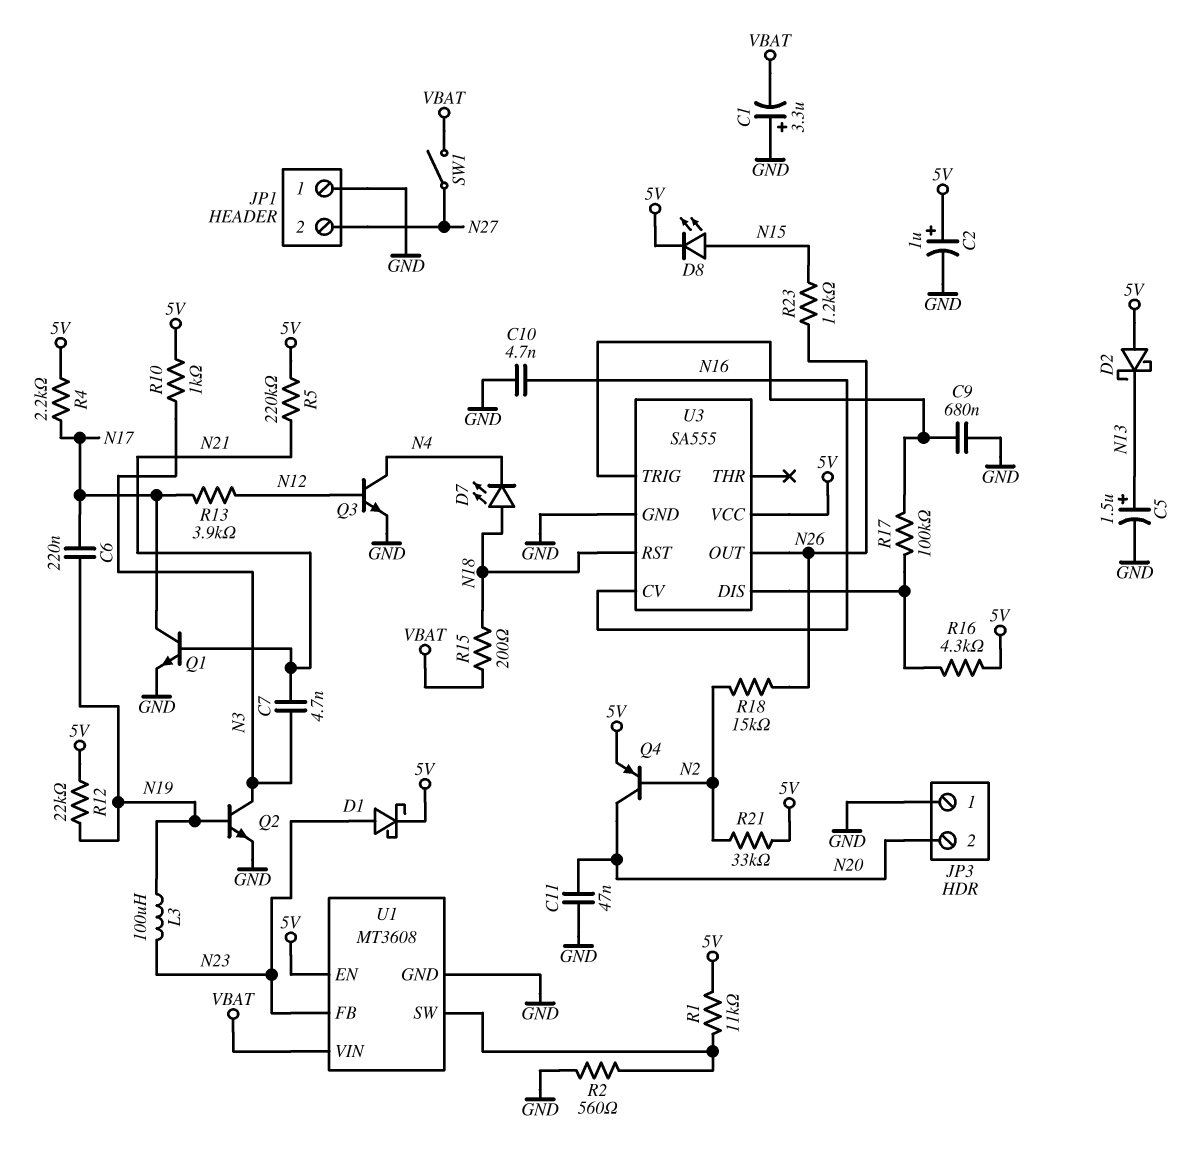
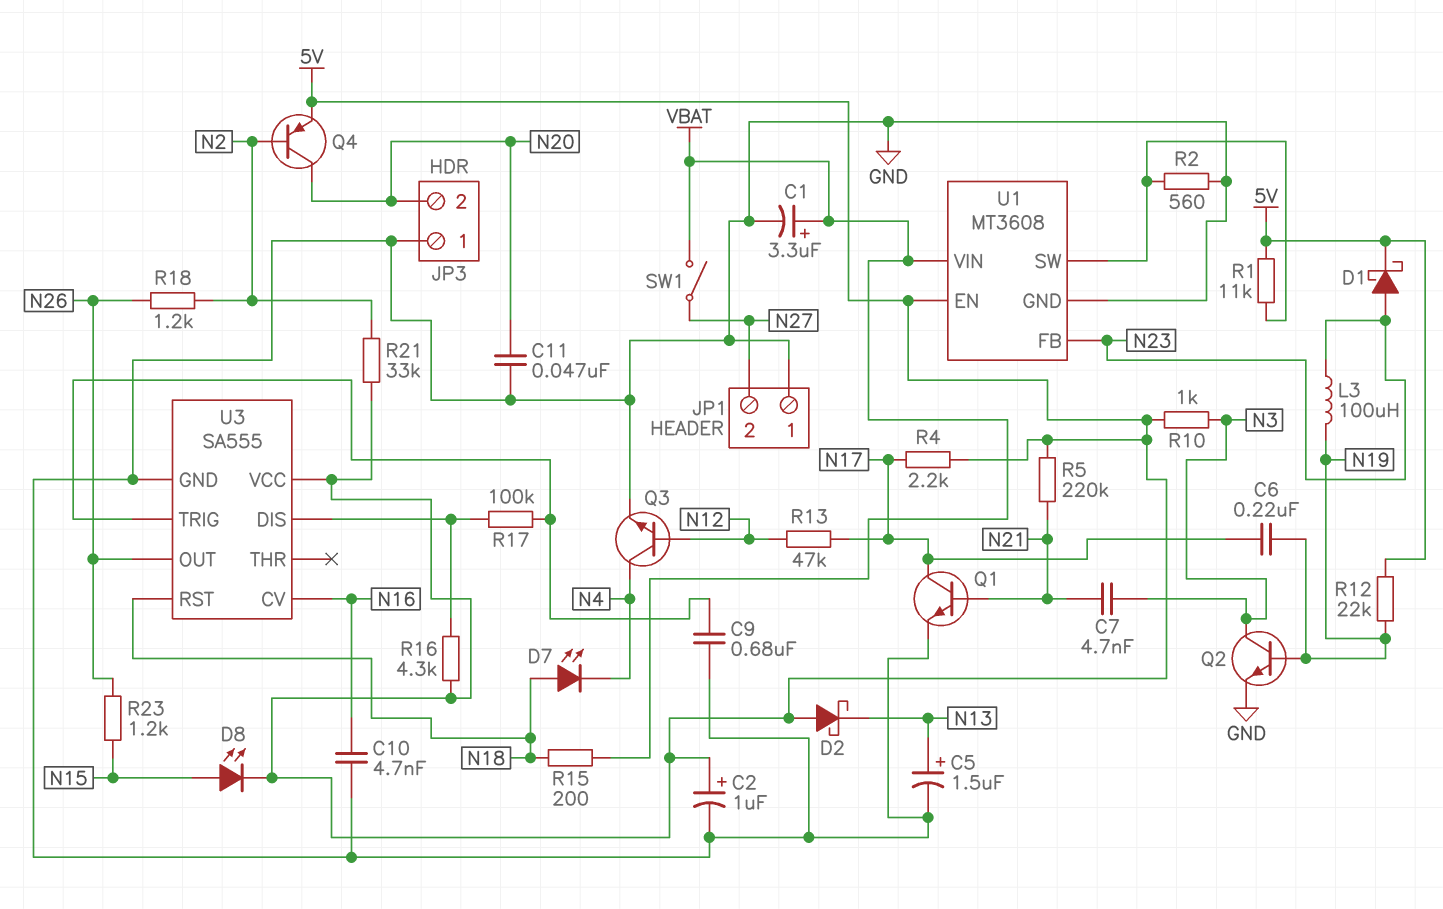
C1: 3.3uF (plus GND, minus VBAT) -> 3.3uF (plus VBAT, minus GND)
R13: 3.9k (N12, N17) -> 47k (N12, N17)
R18: 15k (N2, N26) -> 1.2k (N2, N26)

